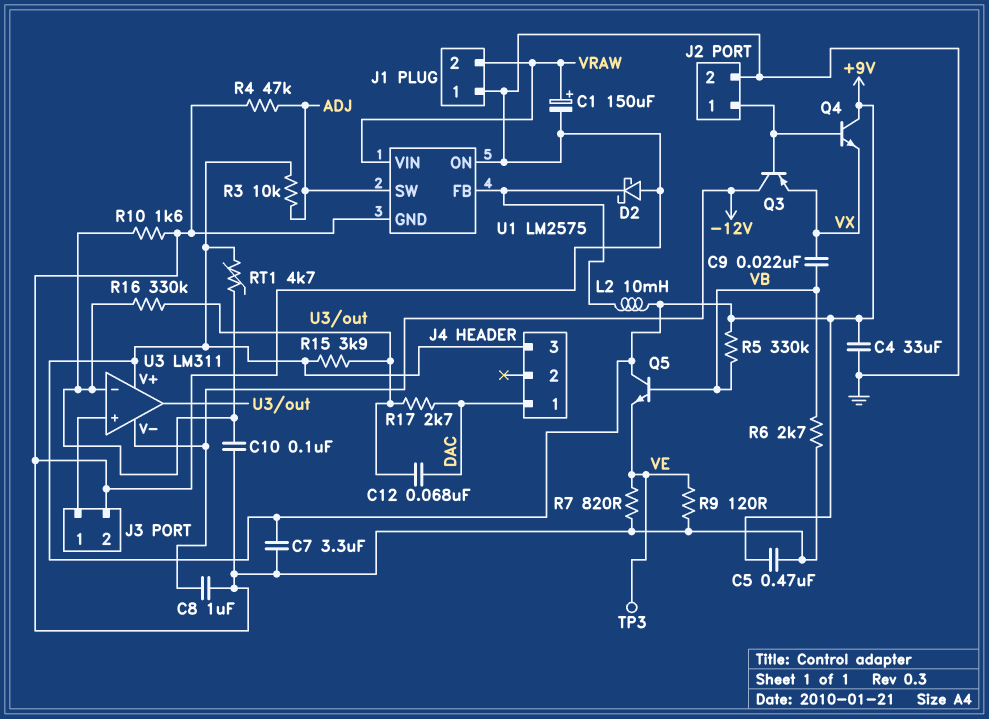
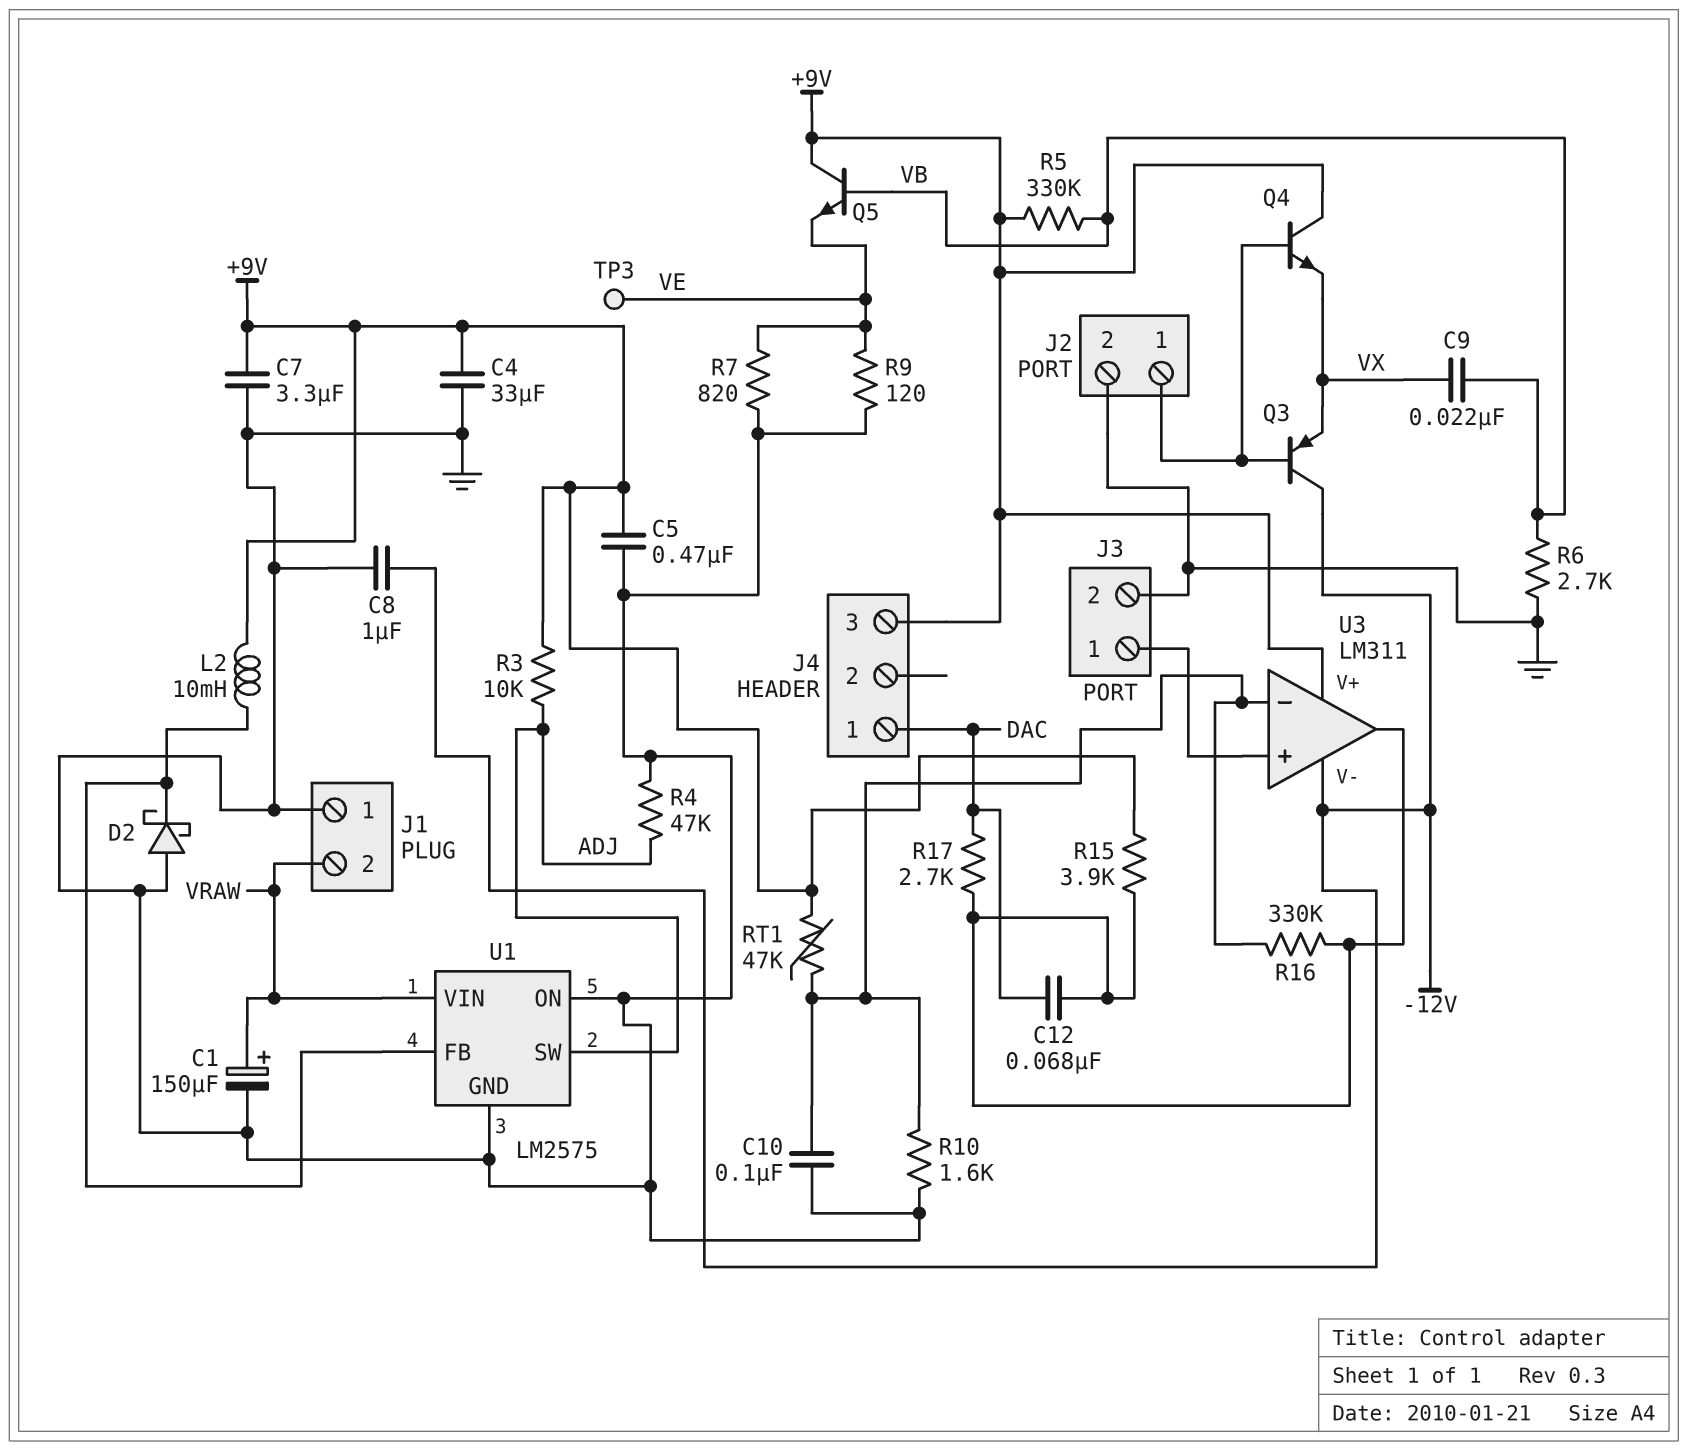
RT1: 4.7k (+9V, U3/in-) -> 47k (+9V, U3/in-)

